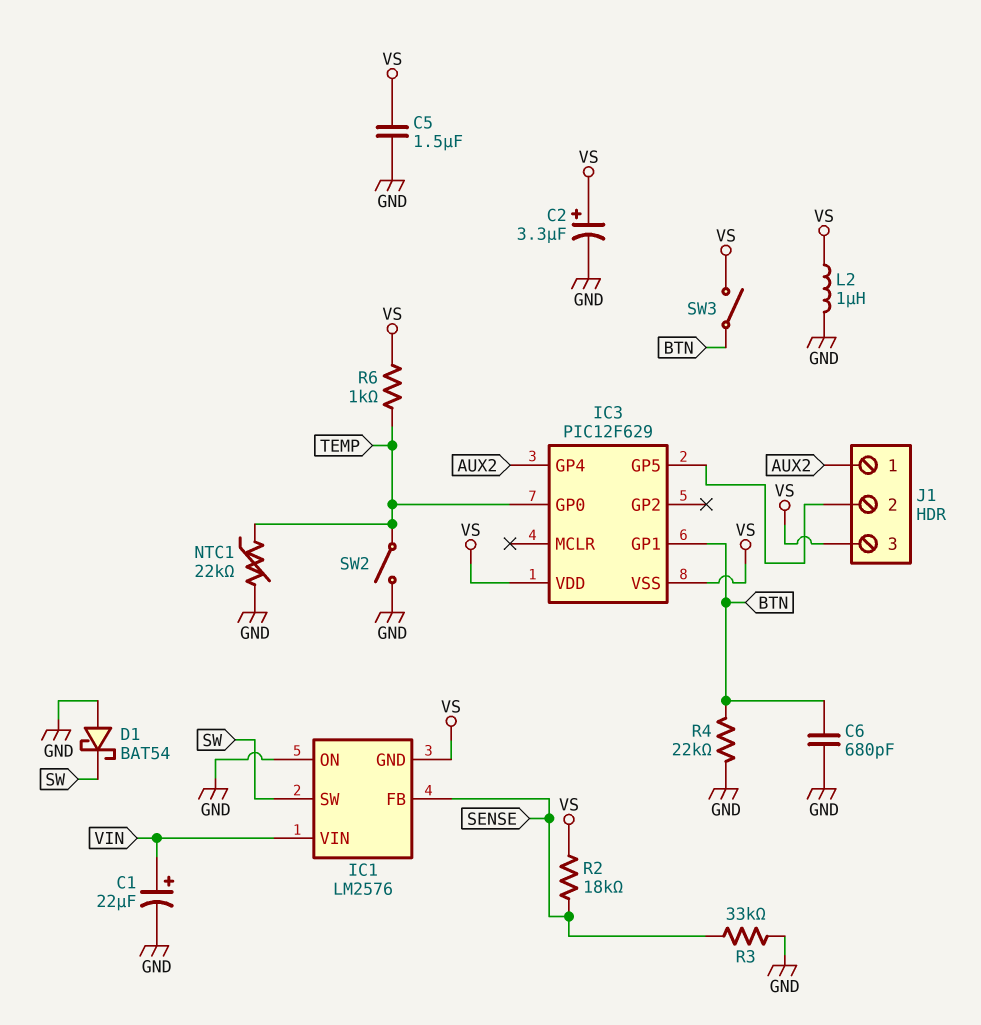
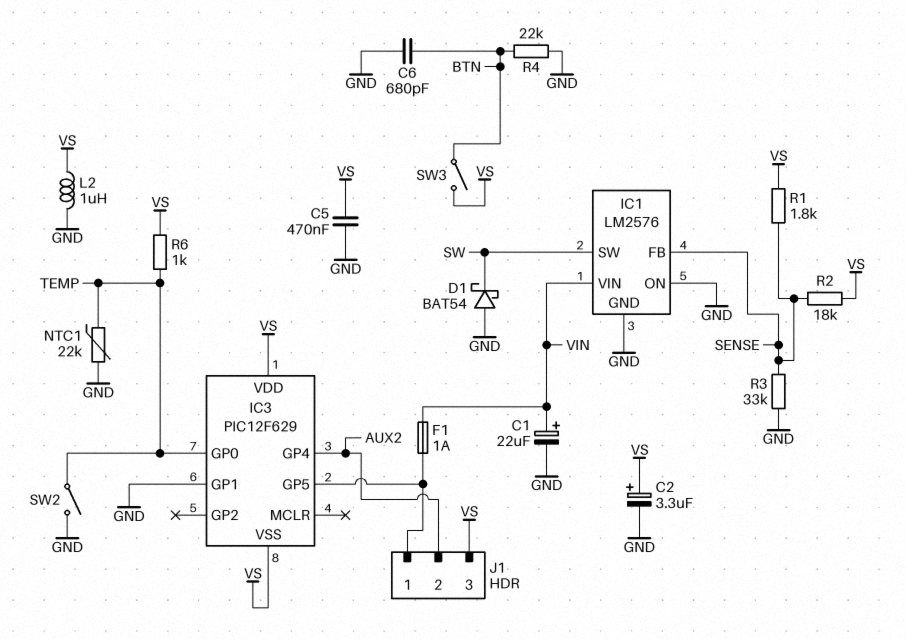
C5: 1.5uF (GND, VS) -> 470nF (GND, VS)
F1: none -> 1A (IC3/GP5, VIN)
IC1 pin GND: VS -> GND
IC3 pin GP1: BTN -> GND
J1 pin 1: AUX2 -> IC3/GP5
J1 pin 2: IC3/GP5 -> AUX2
R1: none -> 1.8k (SENSE, VS)

